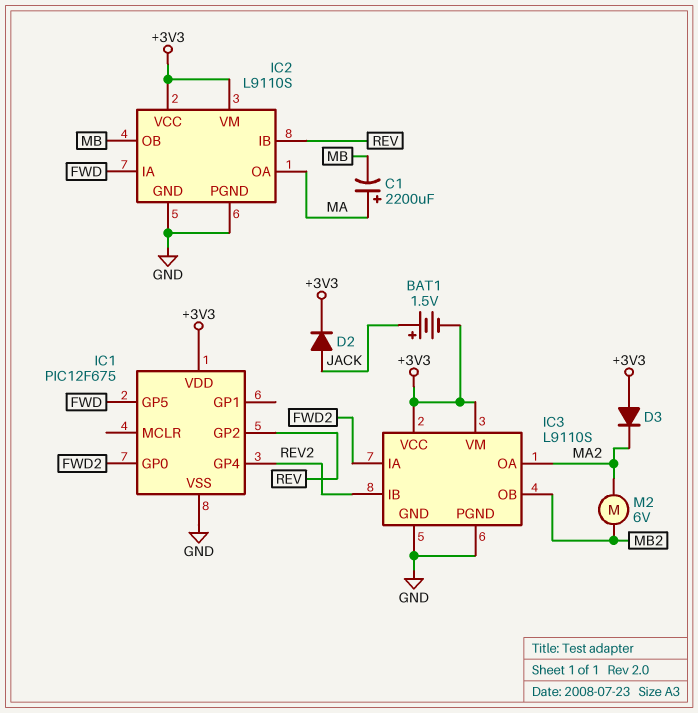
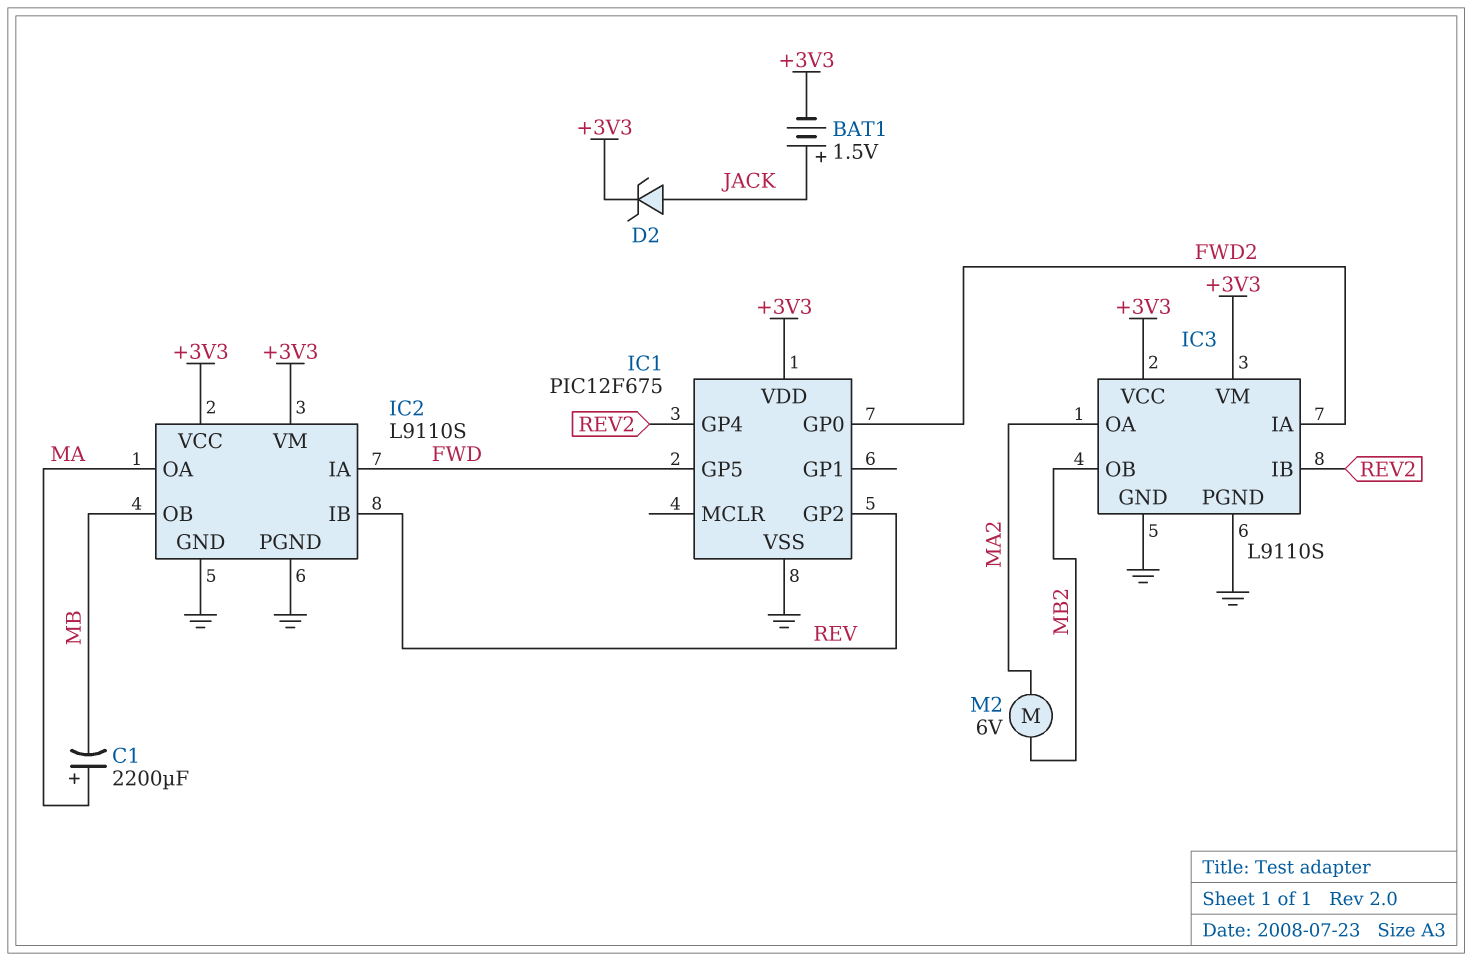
D2: diode (A JACK, K +3V3) -> zener (A JACK, K +3V3)
D3: diode (A +3V3, K MA2) -> none

